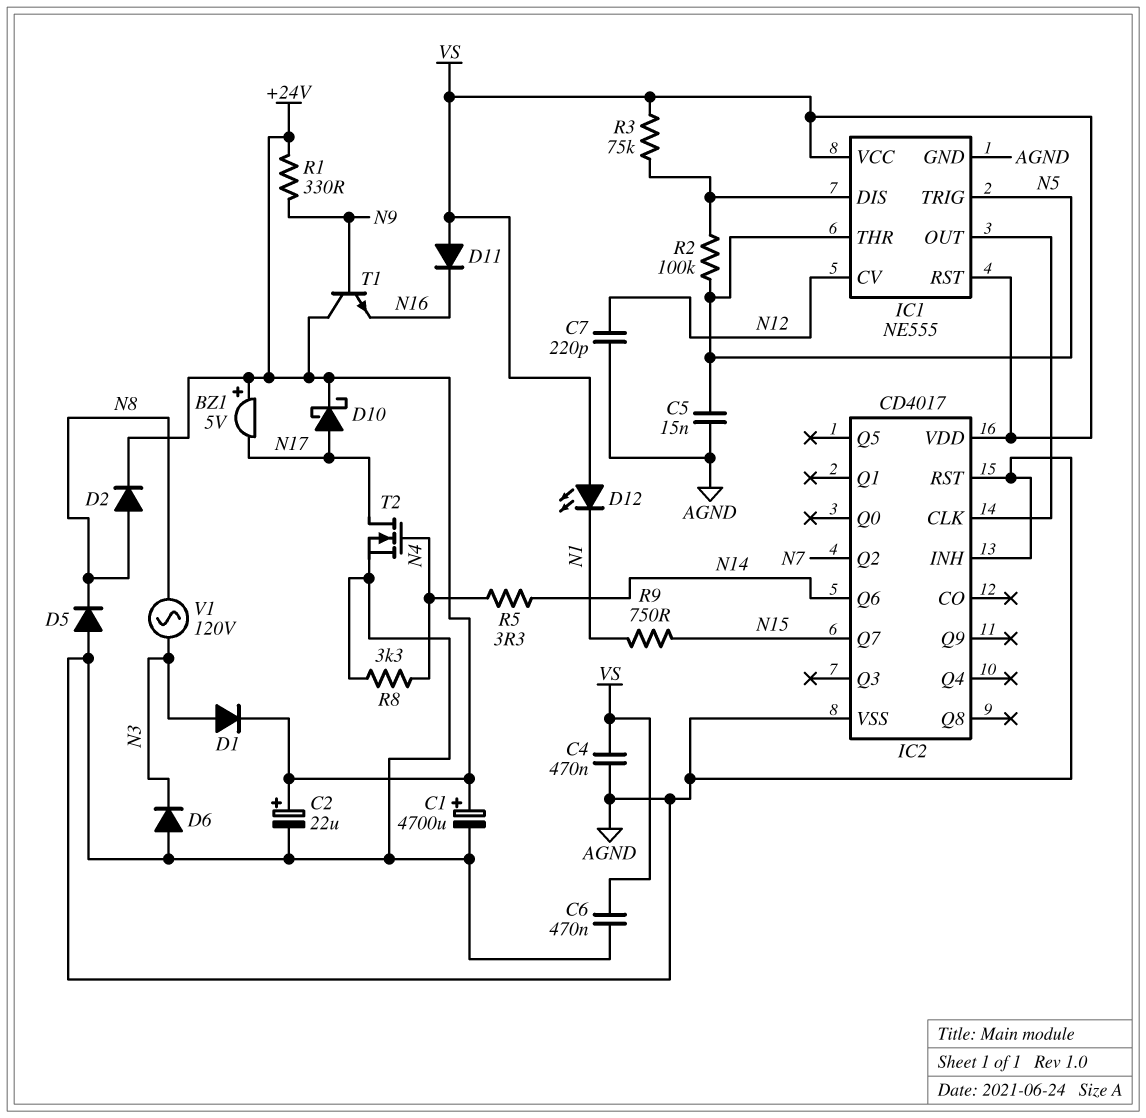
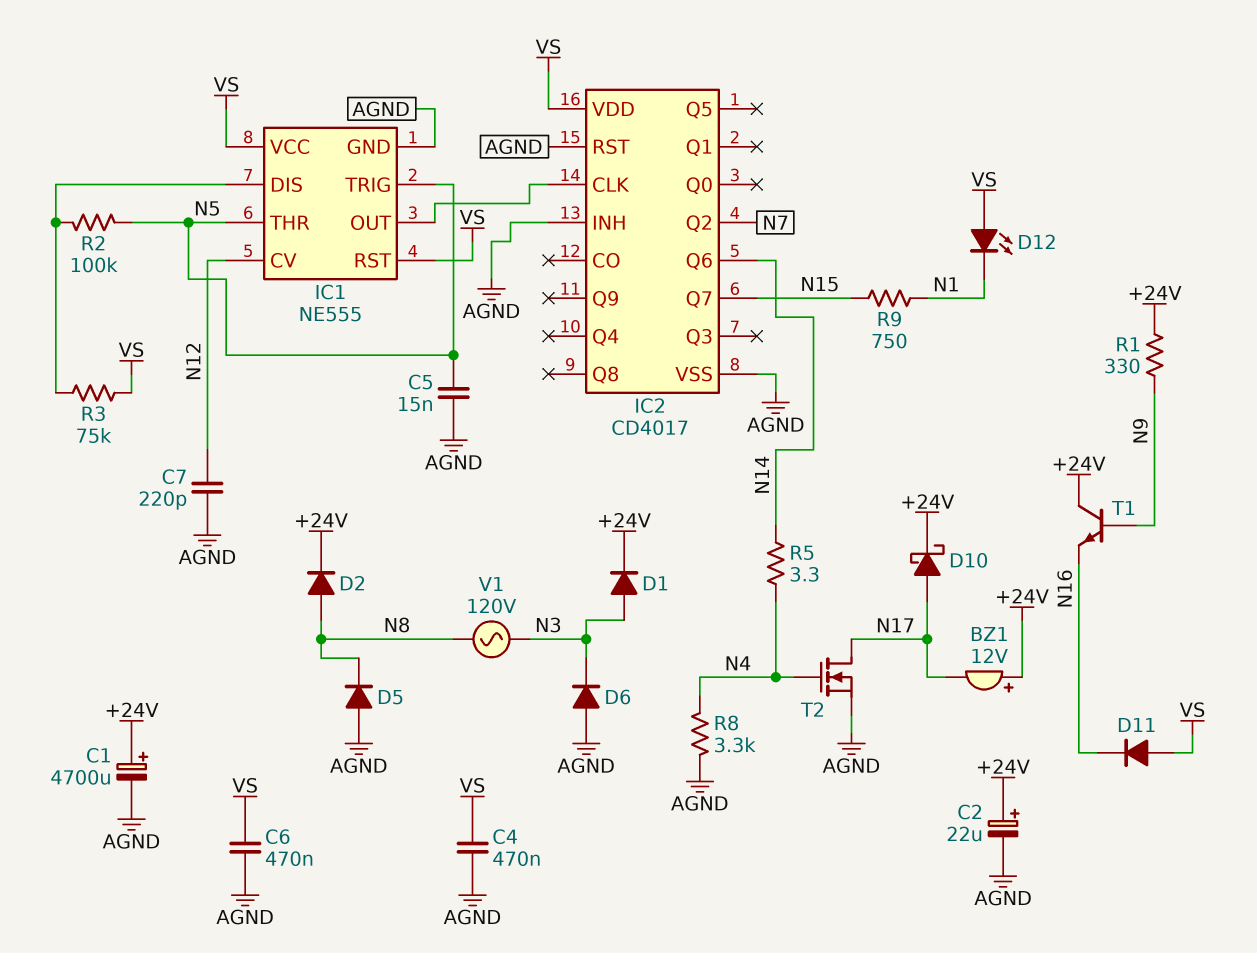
BZ1: buzzer 5V (plus +24V, minus N17) -> buzzer 12V (plus +24V, minus N17)

